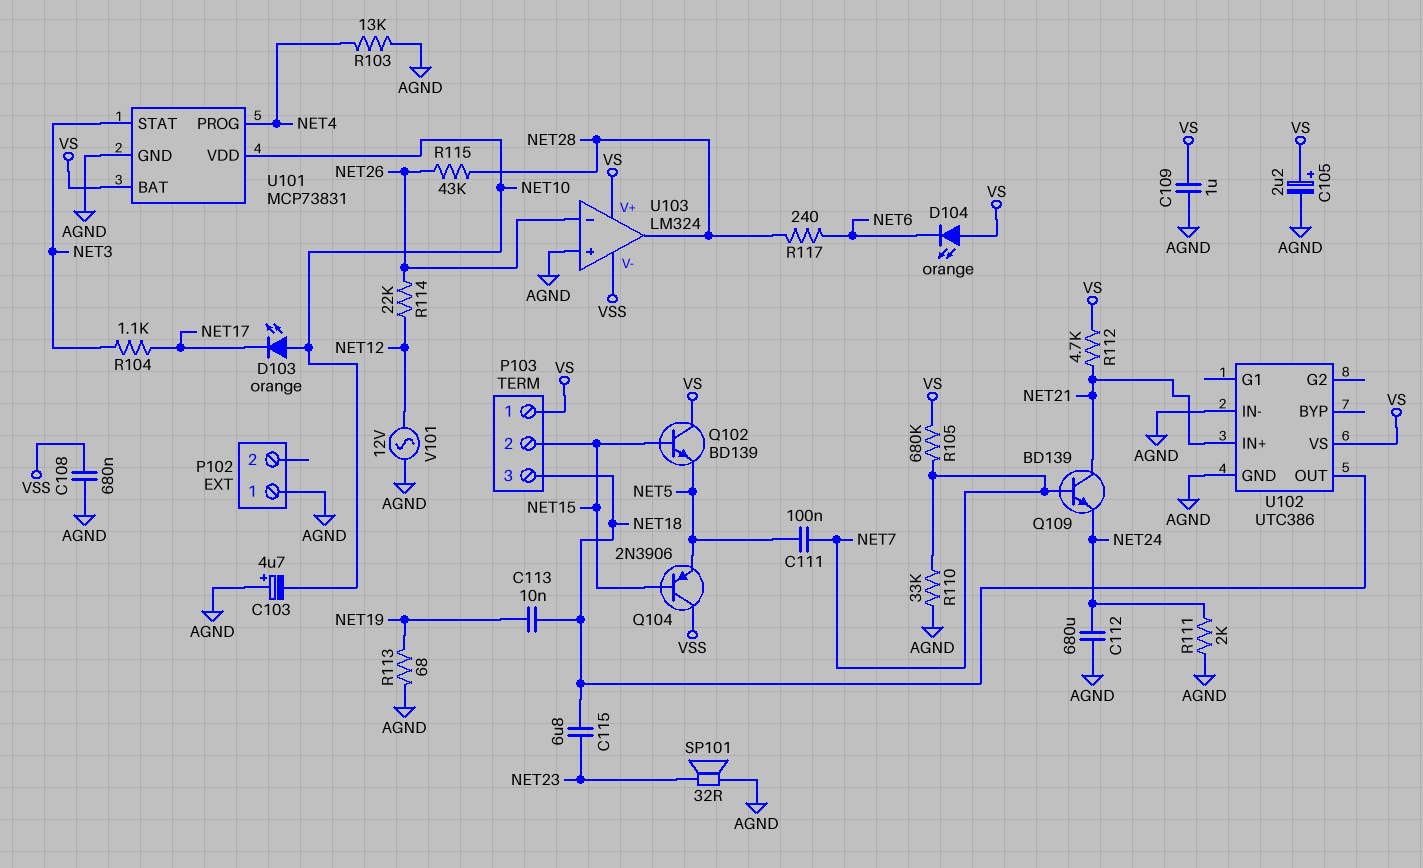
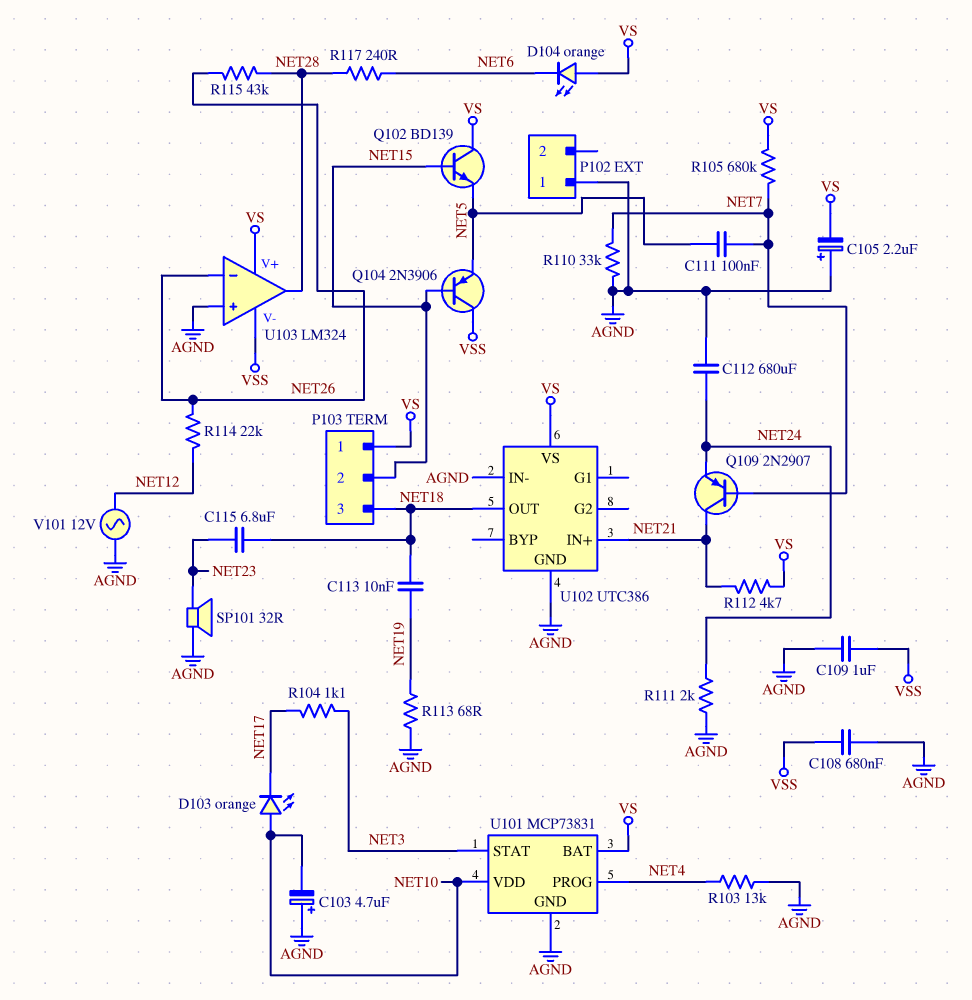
C105: 2.2uF (plus VS, minus AGND) -> 2.2uF (plus AGND, minus VS)
C109: 1uF (AGND, VS) -> 1uF (AGND, VSS)
Q109: NPN BD139 (B NET7, C NET21, E NET24) -> PNP 2N2907 (B NET7, C NET21, E NET24)

